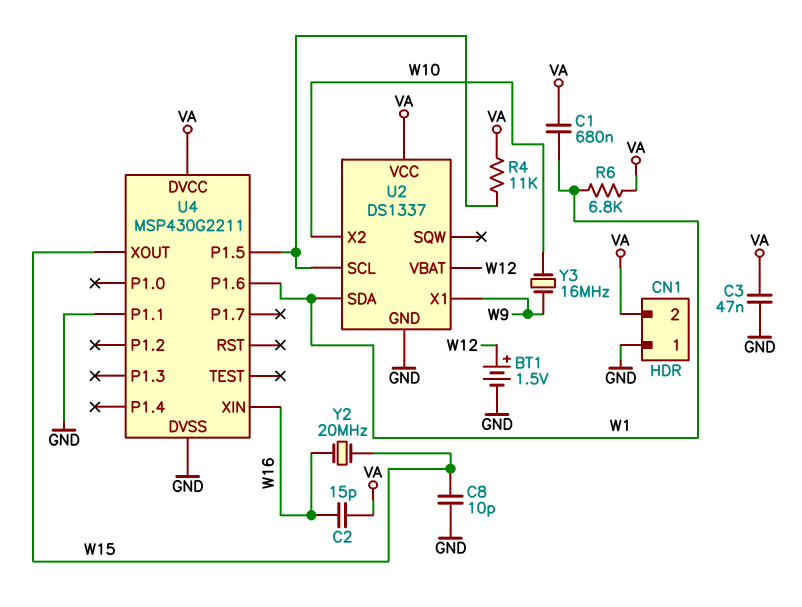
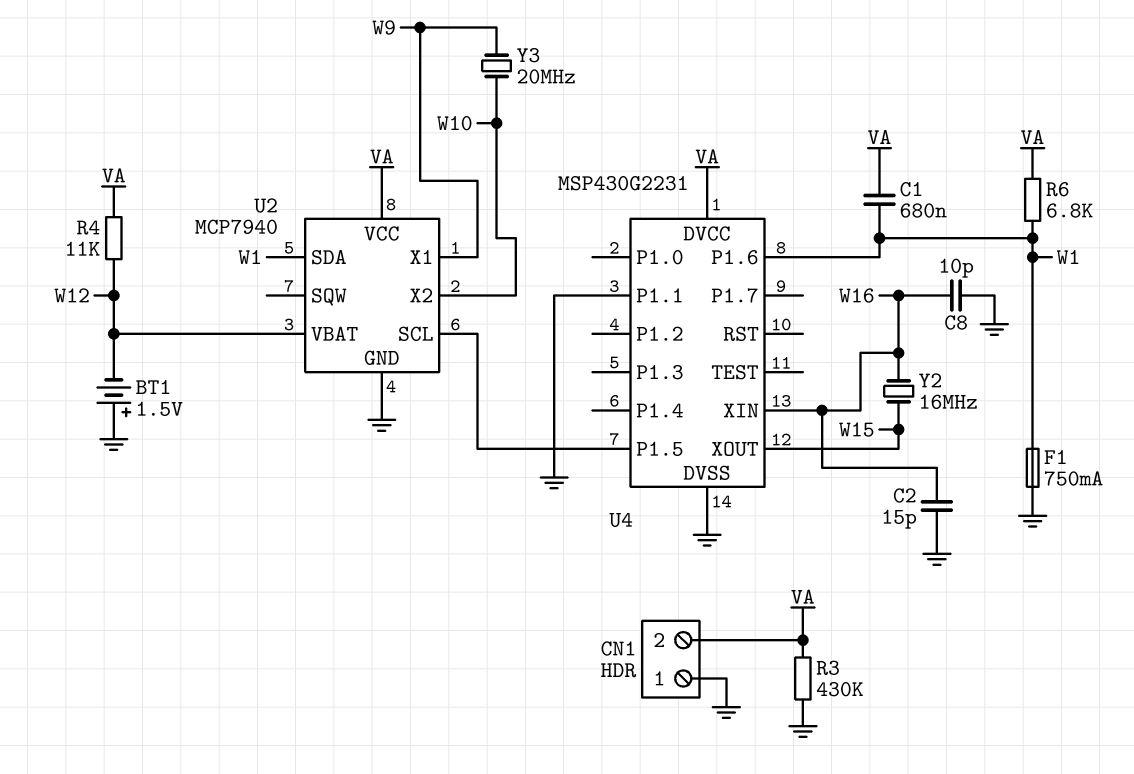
BT1: 1.5V (plus W12, minus GND) -> 1.5V (plus GND, minus W12)
C2: 15pF (VA, W16) -> 15pF (GND, W16)
C3: 47nF (GND, VA) -> none
C8: 10pF (GND, W15) -> 10pF (GND, W16)
F1: none -> 750mA (GND, W1)
R3: none -> 430k (GND, VA)
R4: 11k (U2/SCL, VA) -> 11k (VA, W12)
U2: DS1337 -> MCP7940
U4: MSP430G2211 -> MSP430G2231
Y2: 20MHz (W15, W16) -> 16MHz (W15, W16)
Y3: 16MHz (W9, W10) -> 20MHz (W9, W10)

